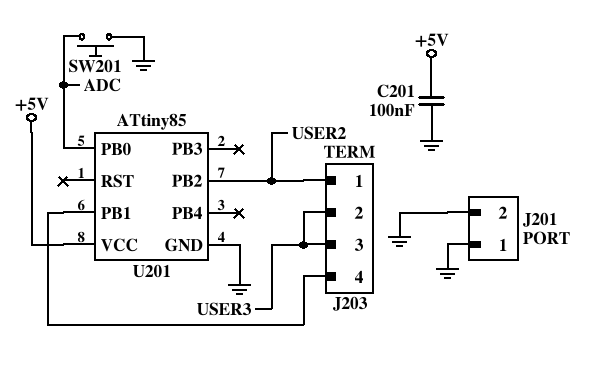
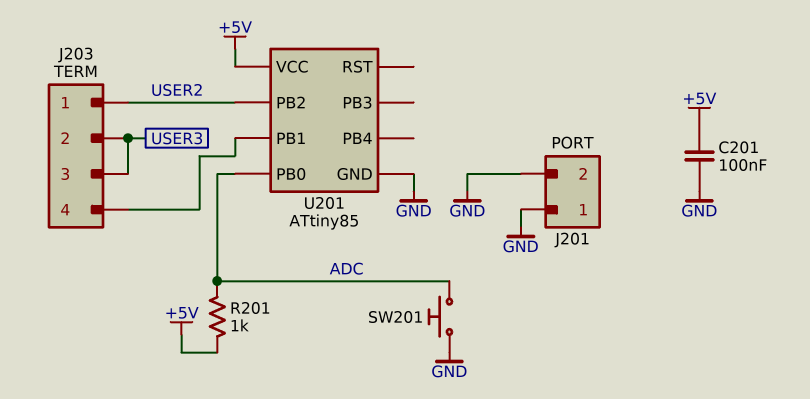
R201: none -> 1k (+5V, ADC)

